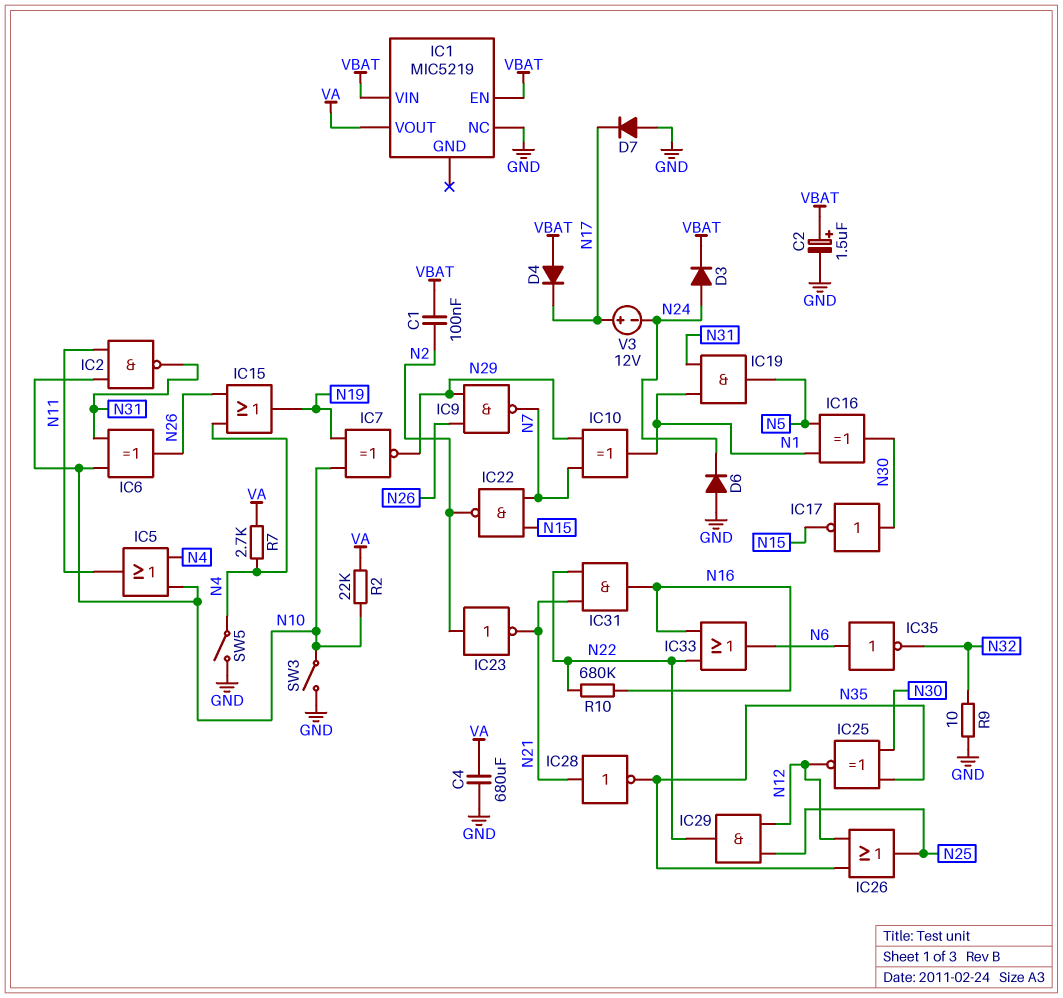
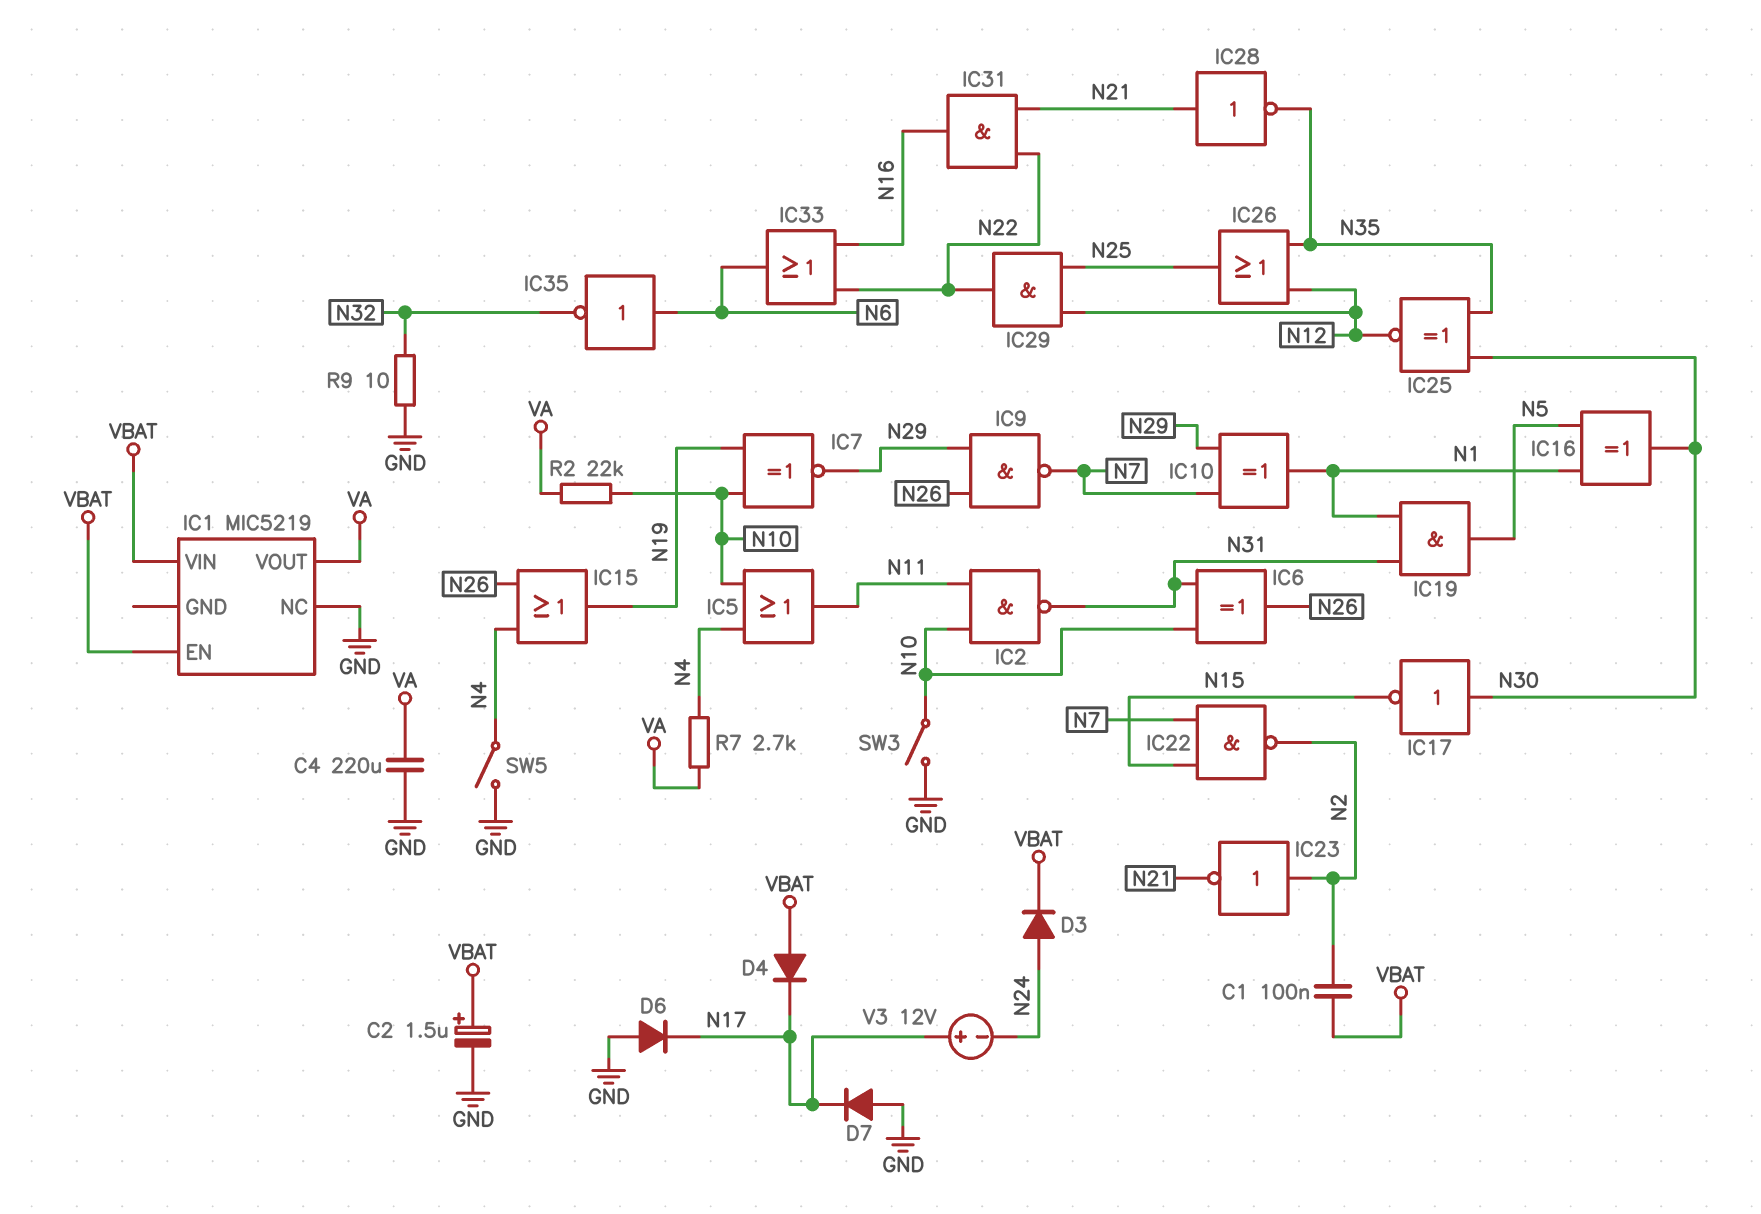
C4: 680uF (GND, VA) -> 220uF (GND, VA)
D6: diode (A GND, K N24) -> diode (A GND, K N17)
R10: 680k (N16, N22) -> none

